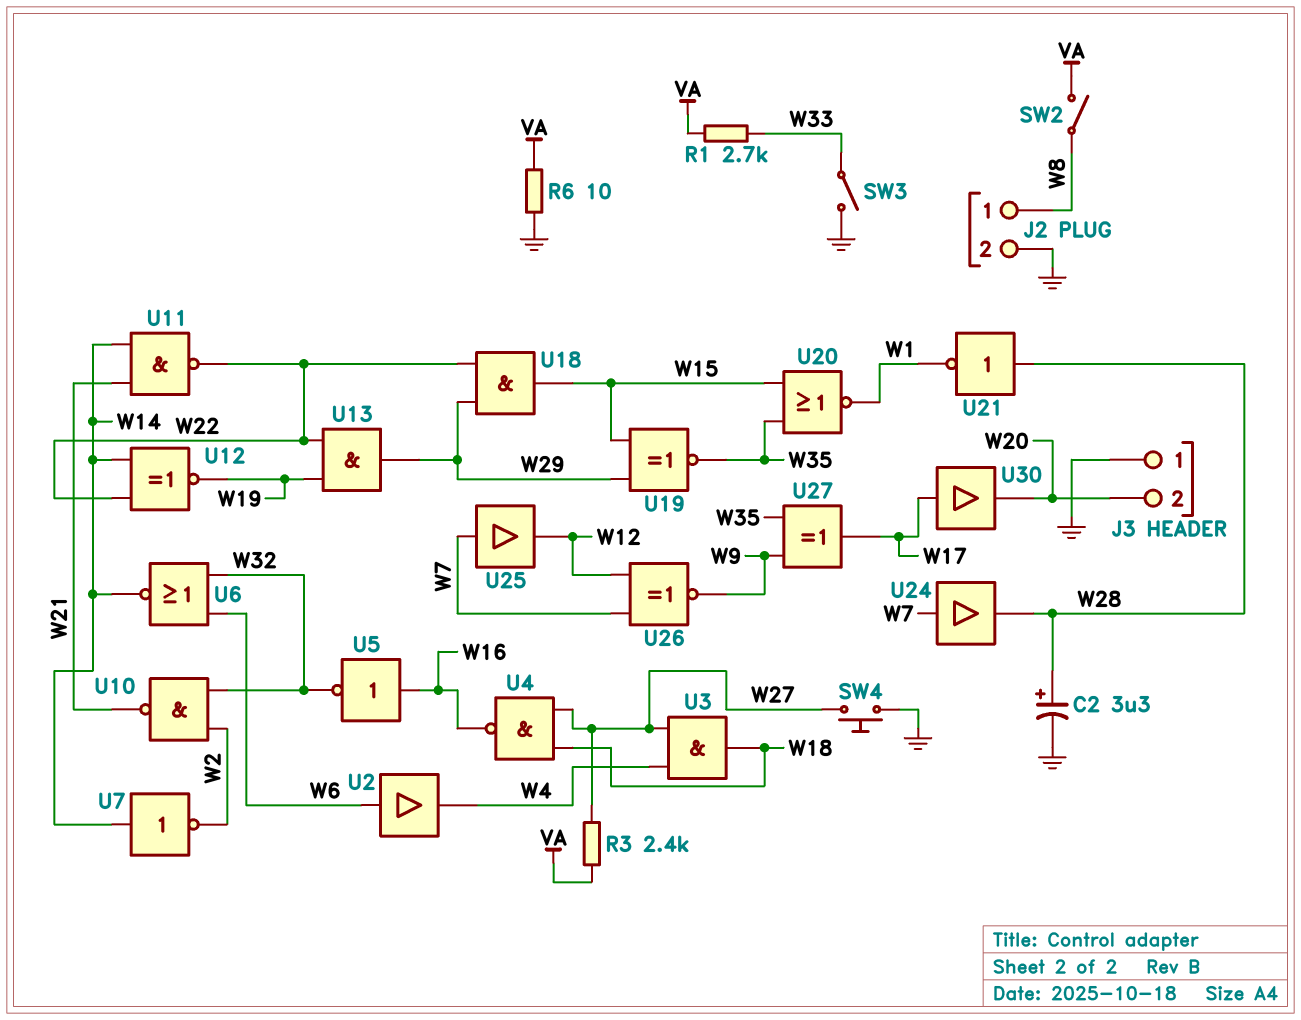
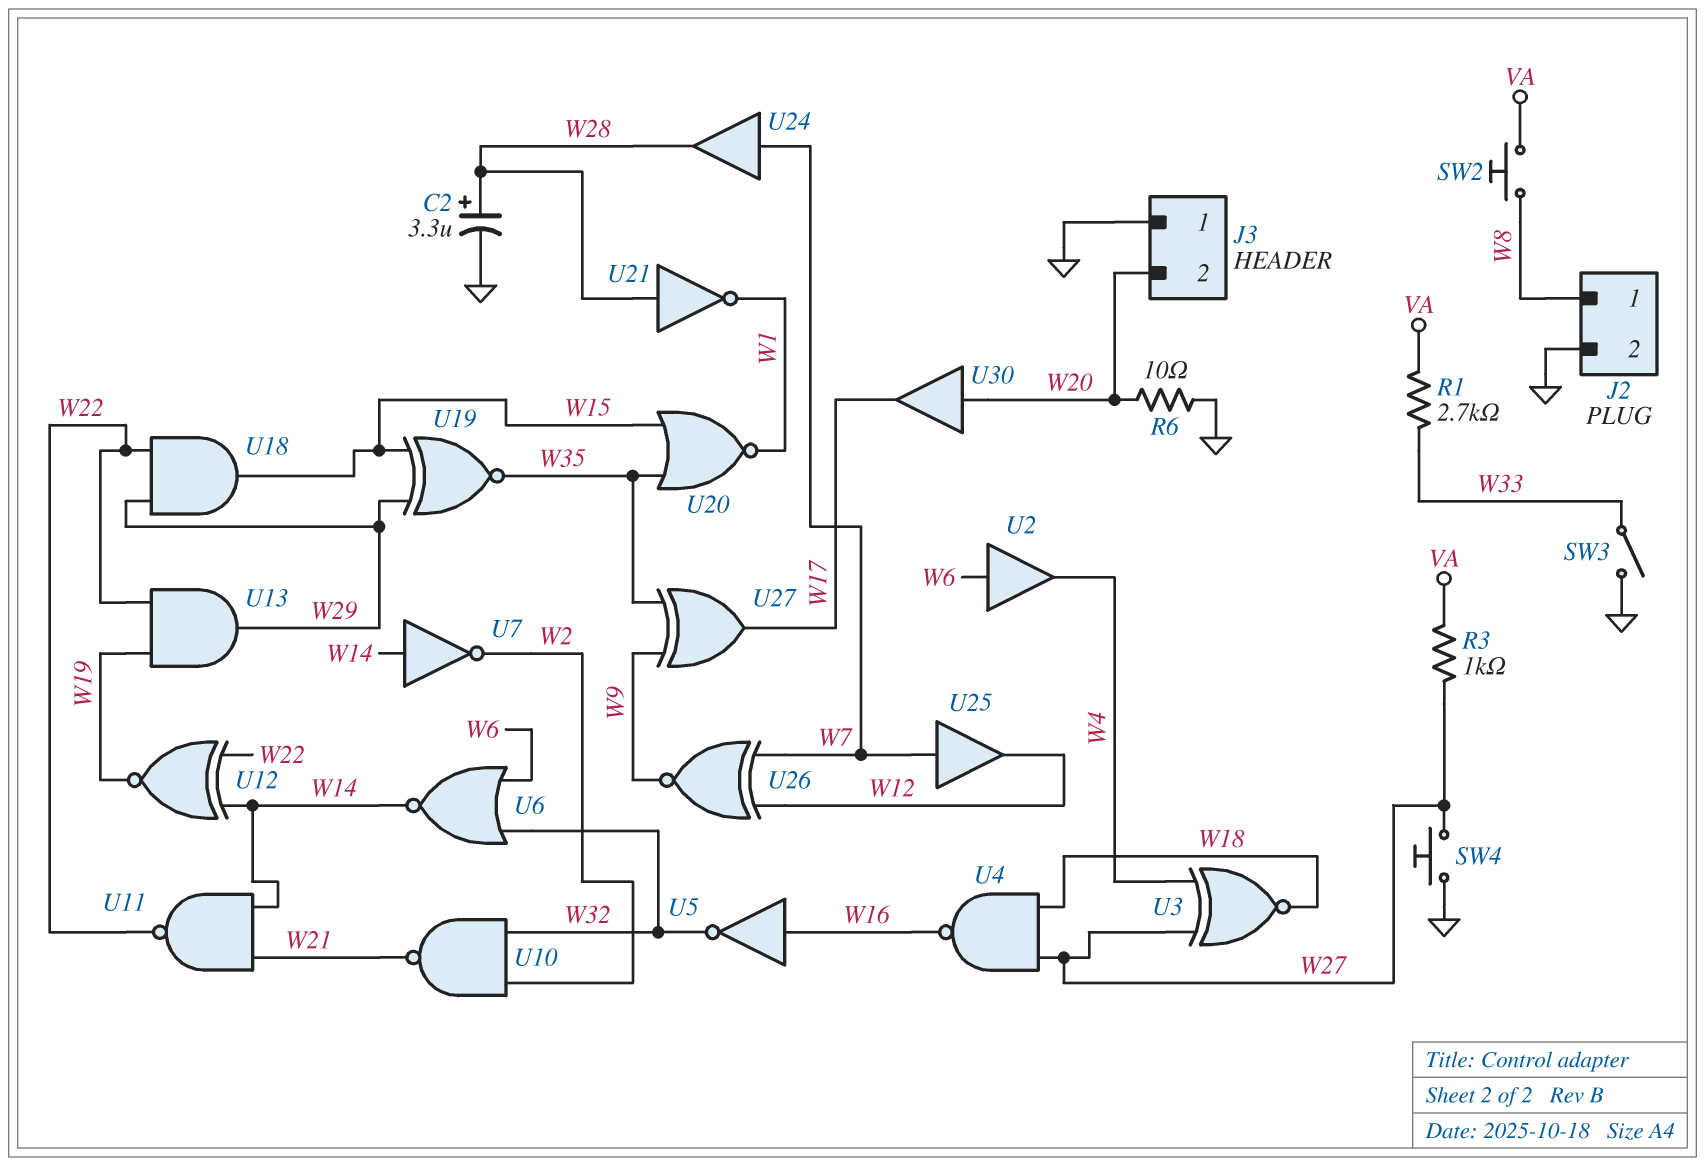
R3: 2.4k (VA, W27) -> 1k (VA, W27)
R6: 10 (GND, VA) -> 10 (GND, W20)
SW2: switch (VA, W8) -> button (VA, W8)
U3: AND (in W4, in W27, out W18) -> XNOR (in W4, in W27, out W18)
U30: buffer (in W17, out W20) -> buffer (in W20, out W17)

